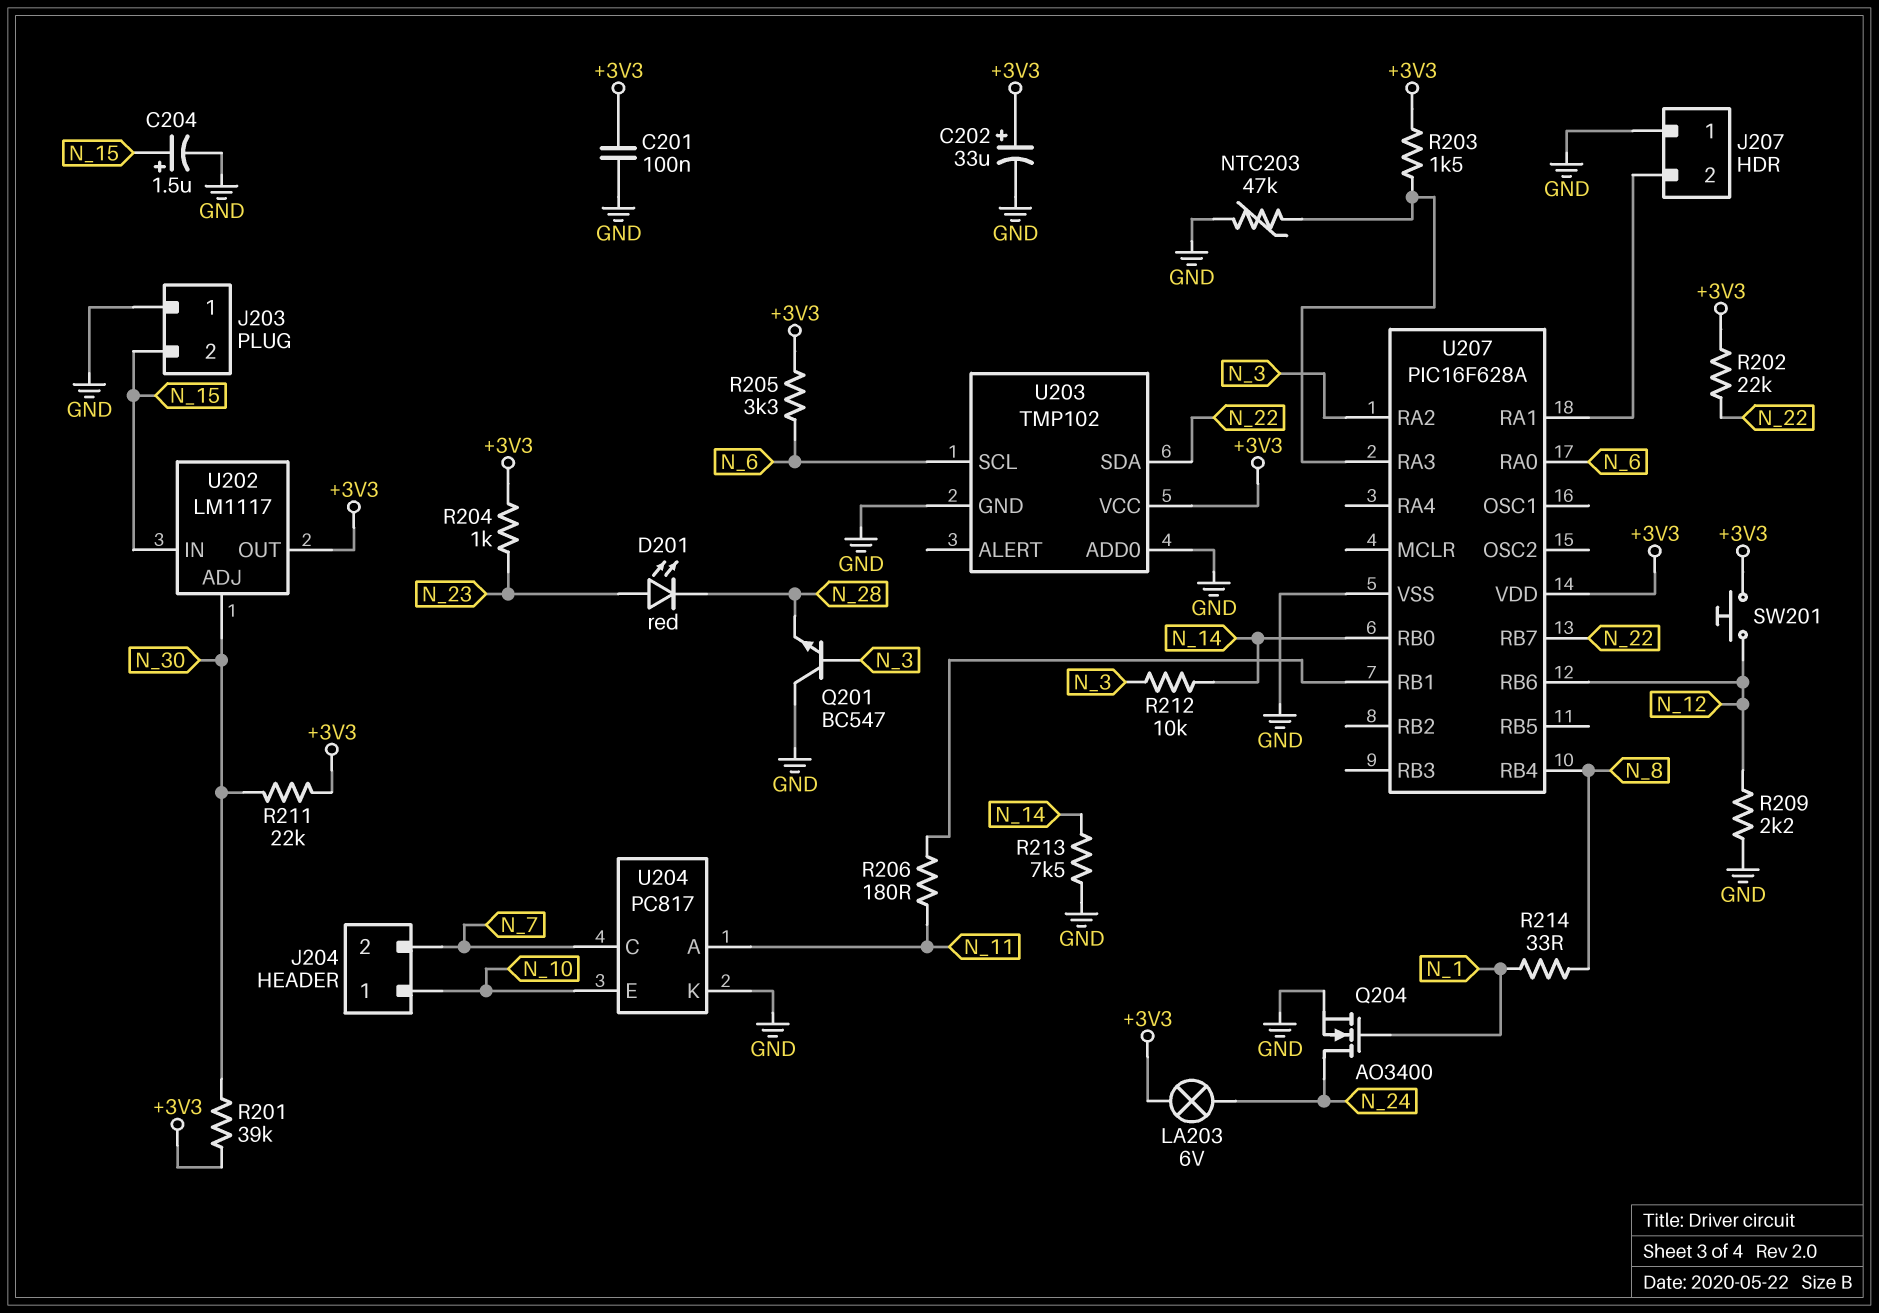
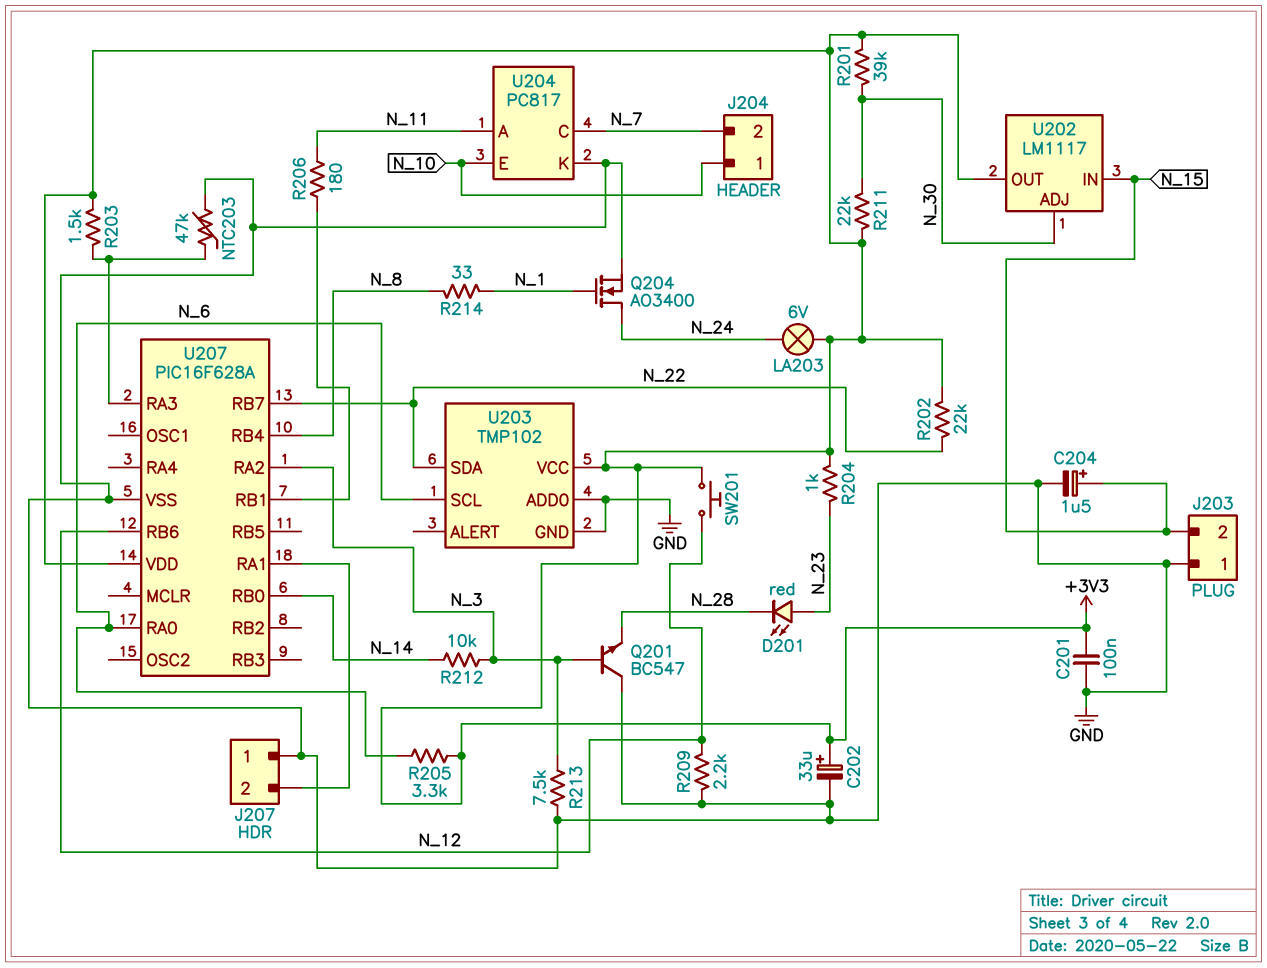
R213: 7.5k (GND, N_14) -> 7.5k (GND, N_3)

